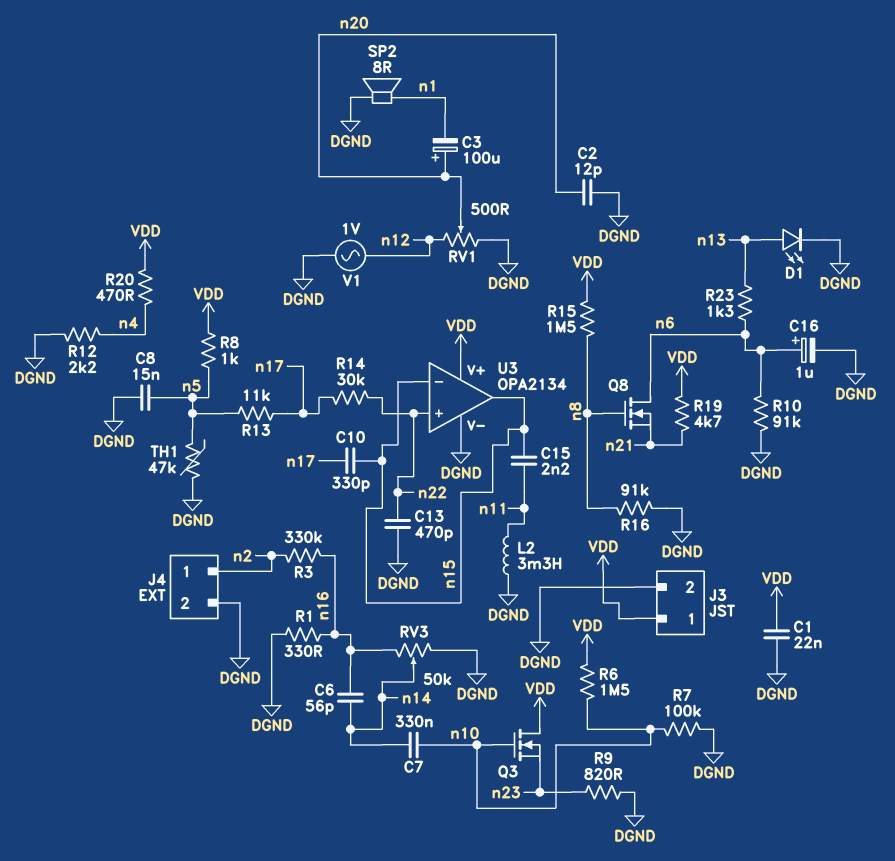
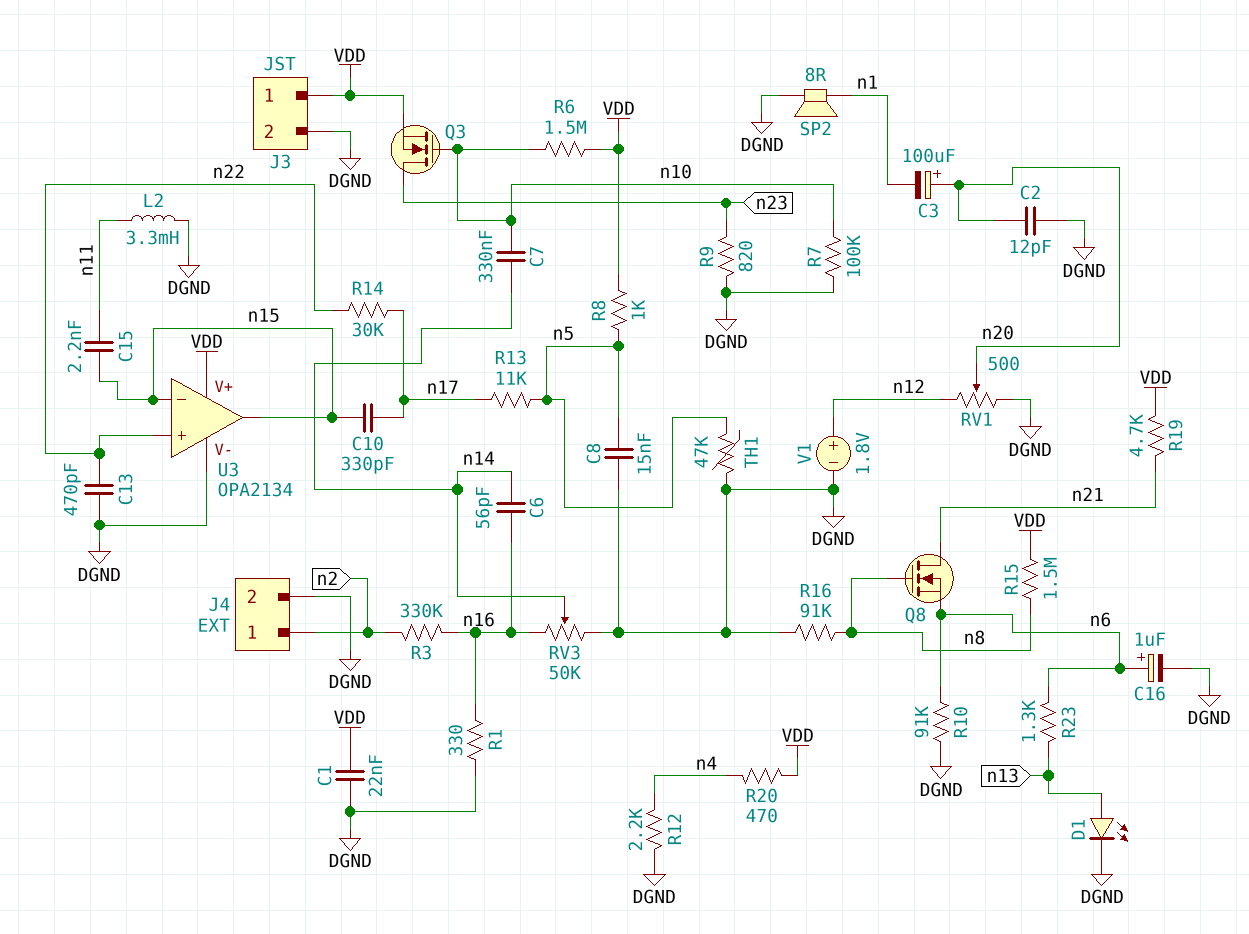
Q3: NMOS (G n10, D VDD, S n23) -> NMOS (G n10, D n23, S VDD)
Q8: NMOS (G n8, D n6, S n21) -> NMOS (G n8, D n21, S n6)
V1: AC 1V (DGND, n12) -> 1.8V (plus n12, minus DGND)

